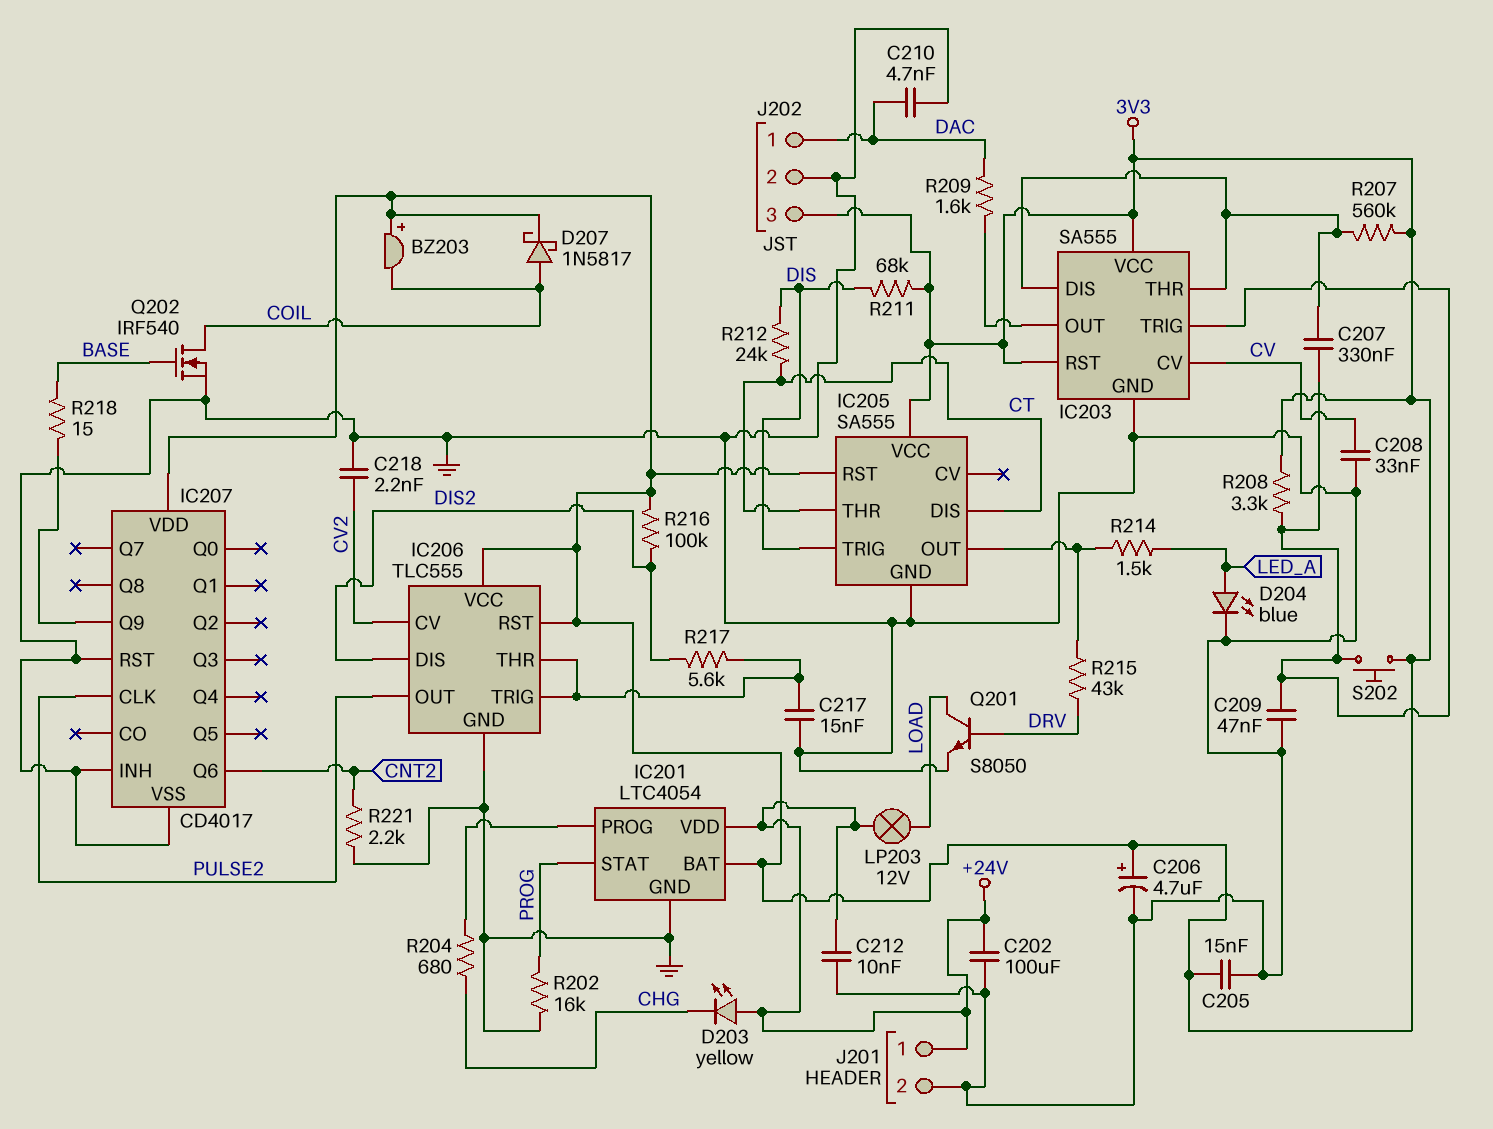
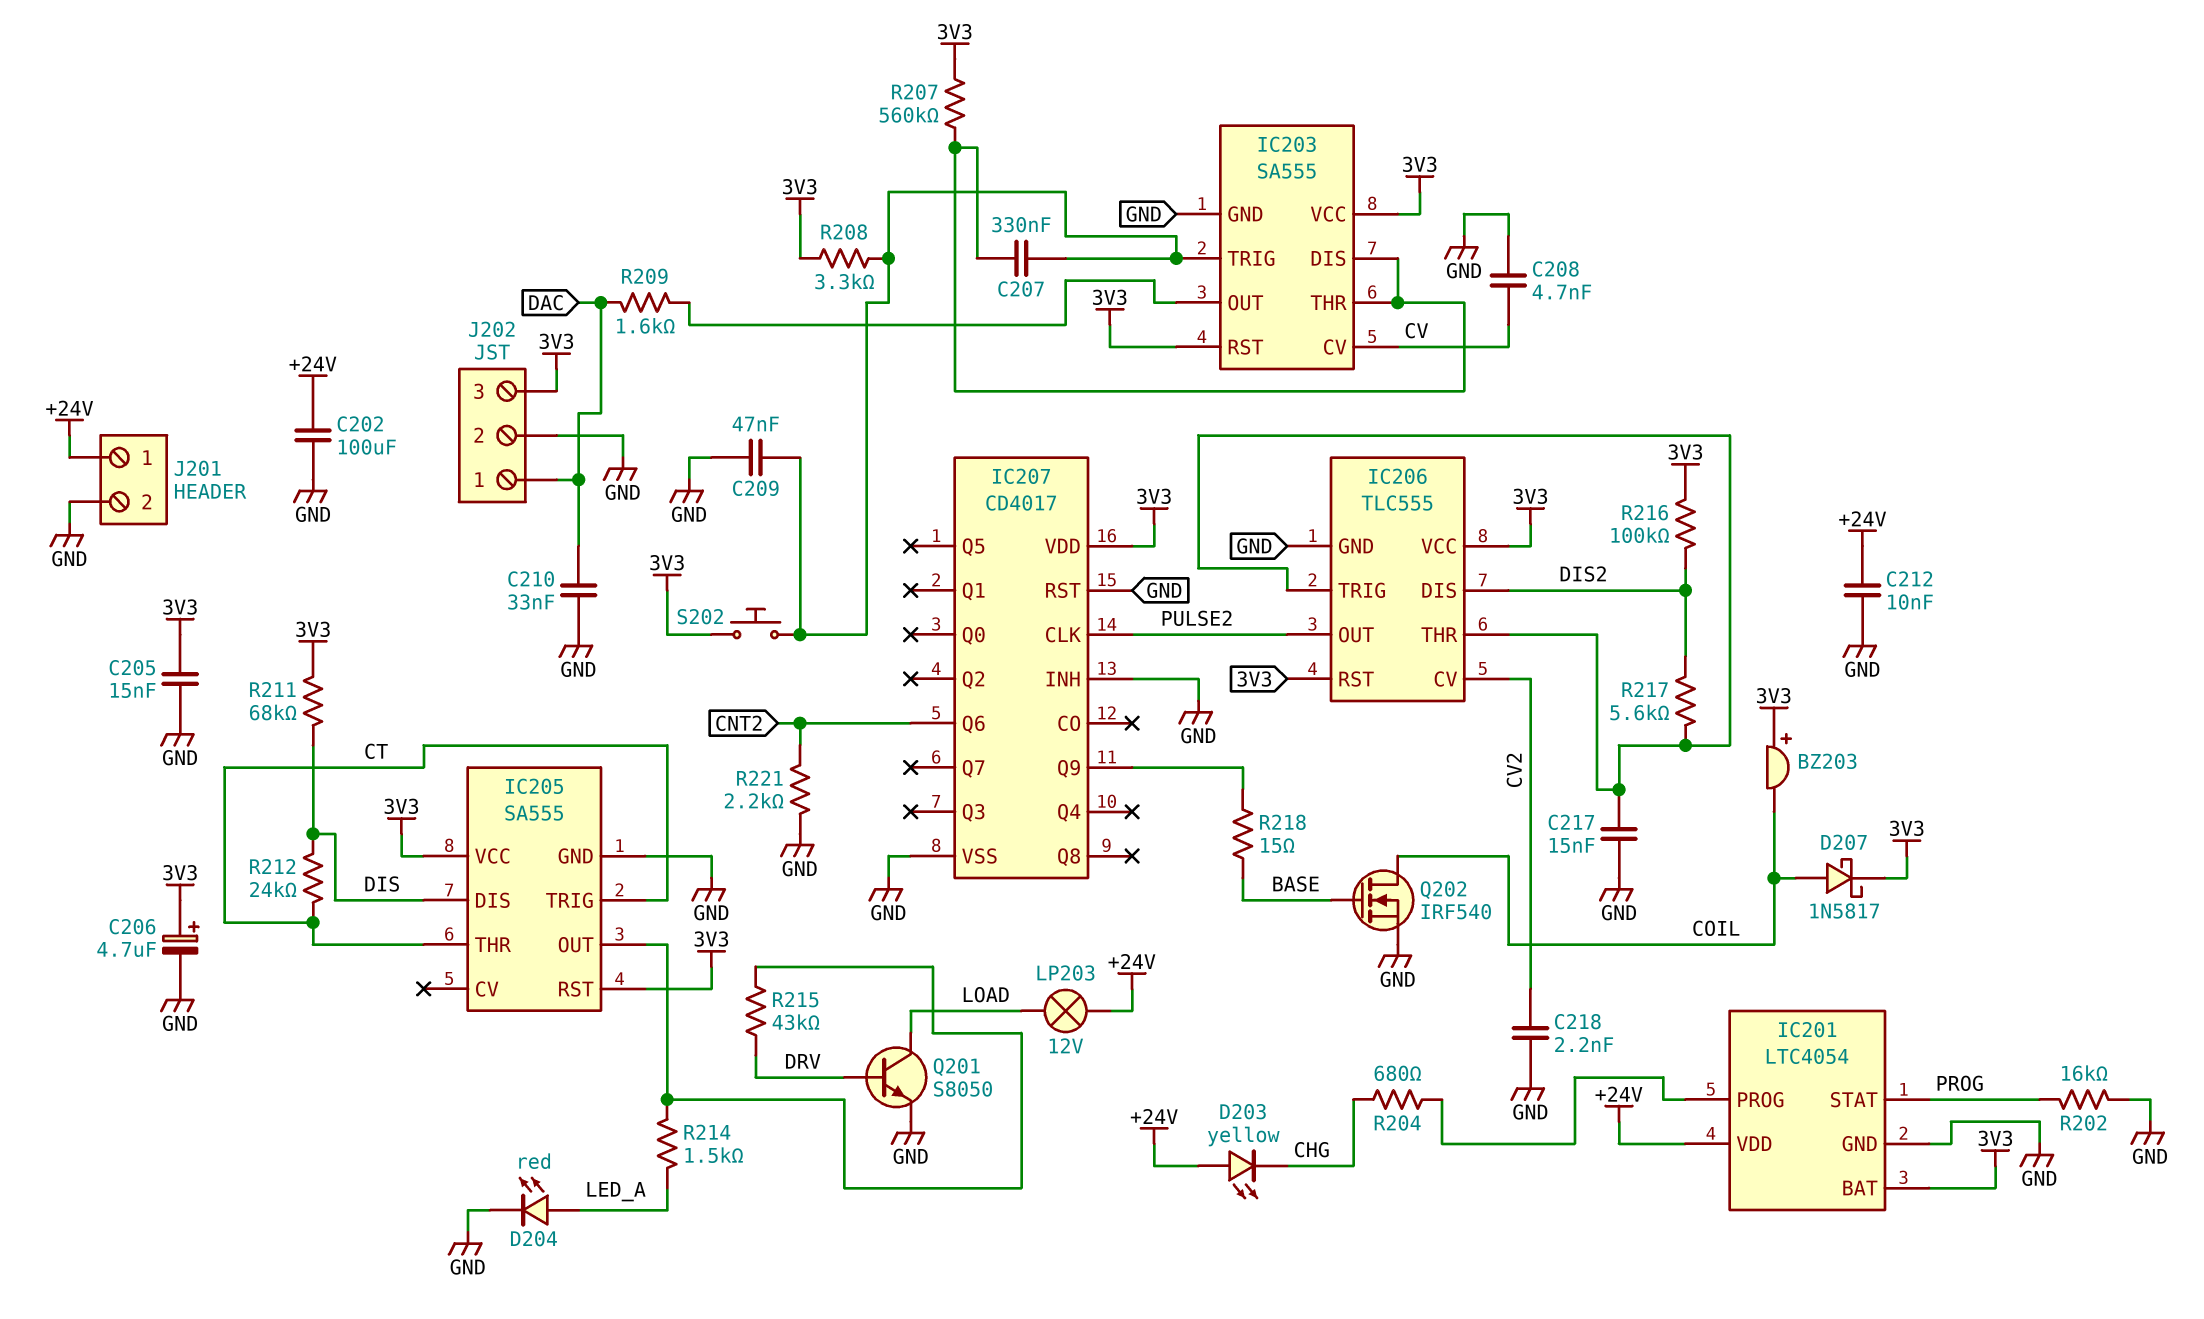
C208: 33nF (CV, GND) -> 4.7nF (CV, GND)
C210: 4.7nF (DAC, GND) -> 33nF (DAC, GND)
D204: LED blue (A LED_A, K GND) -> LED red (A LED_A, K GND)
IC205 pin DIS: CT -> DIS
IC205 pin TRIG: DIS -> CT

